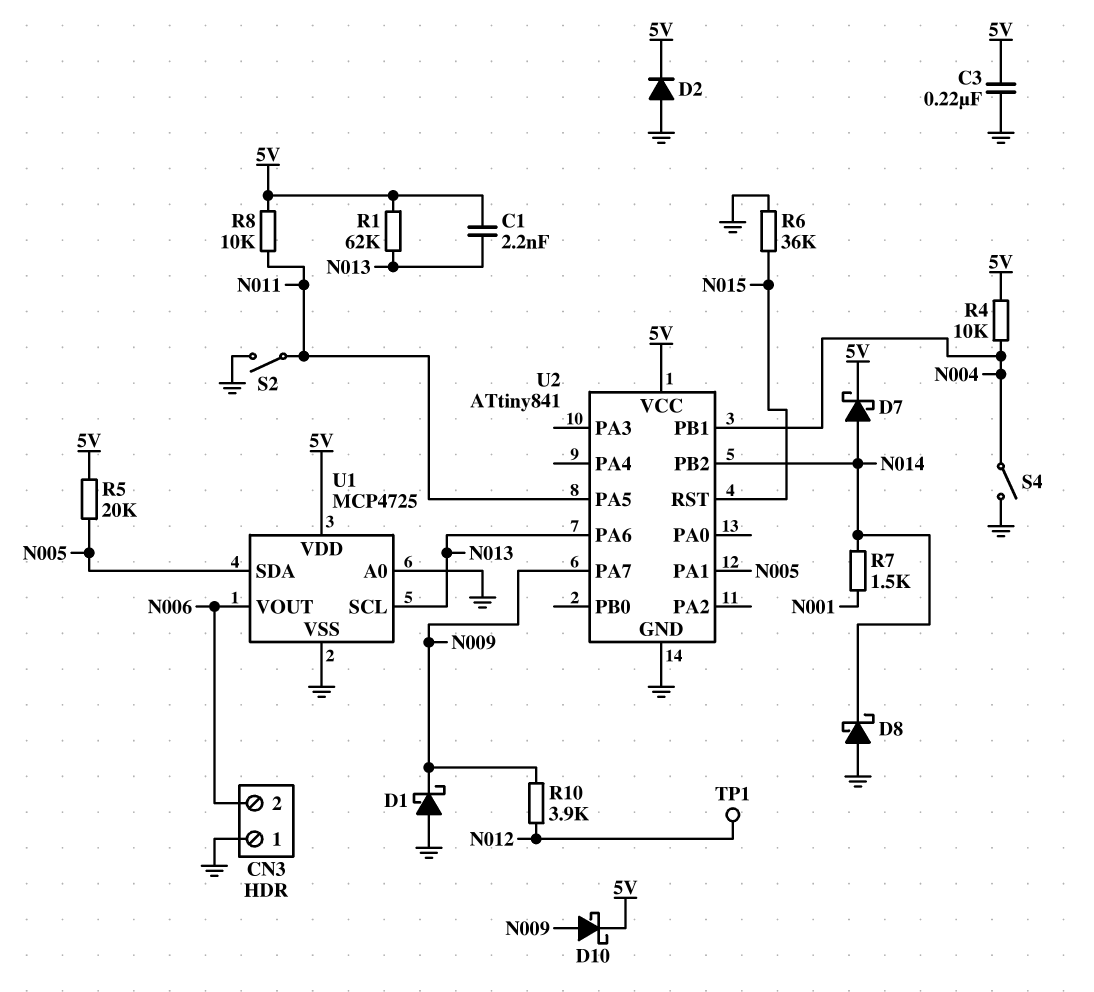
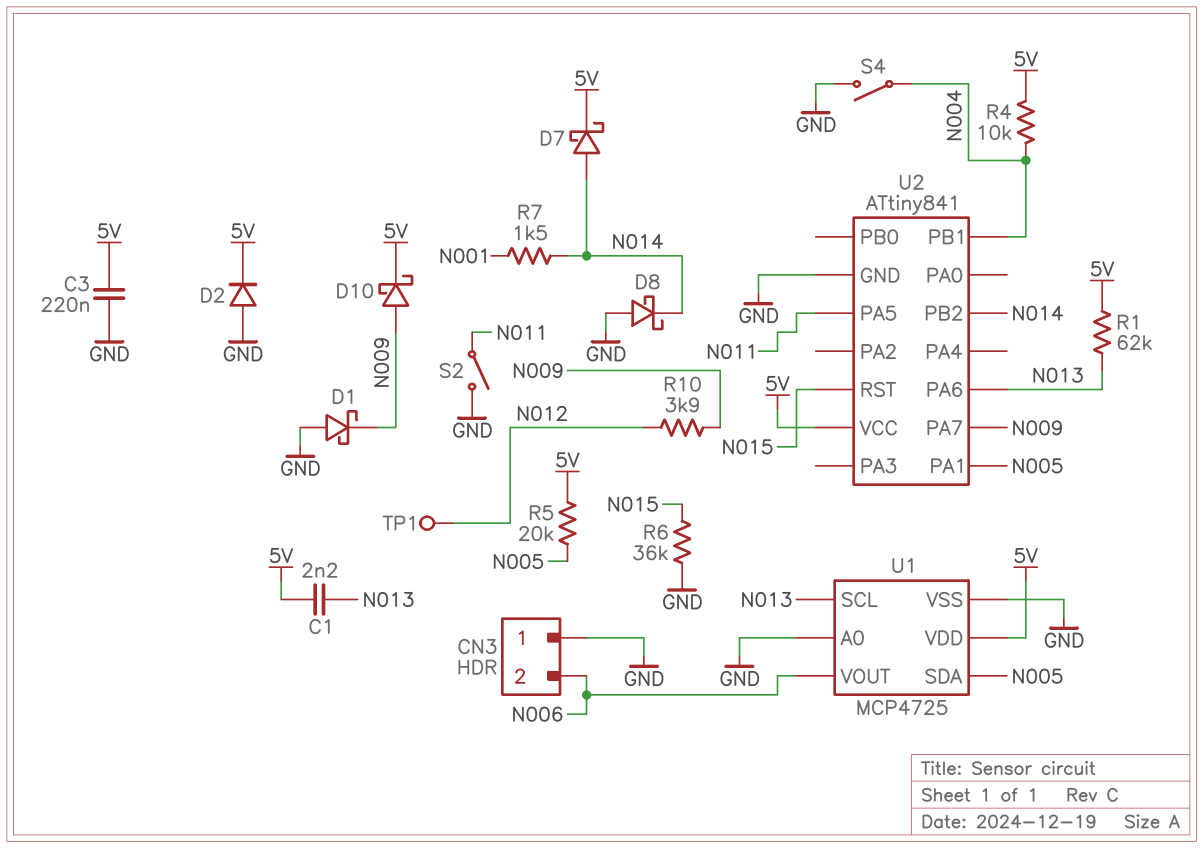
R8: 10k (5V, N011) -> none

